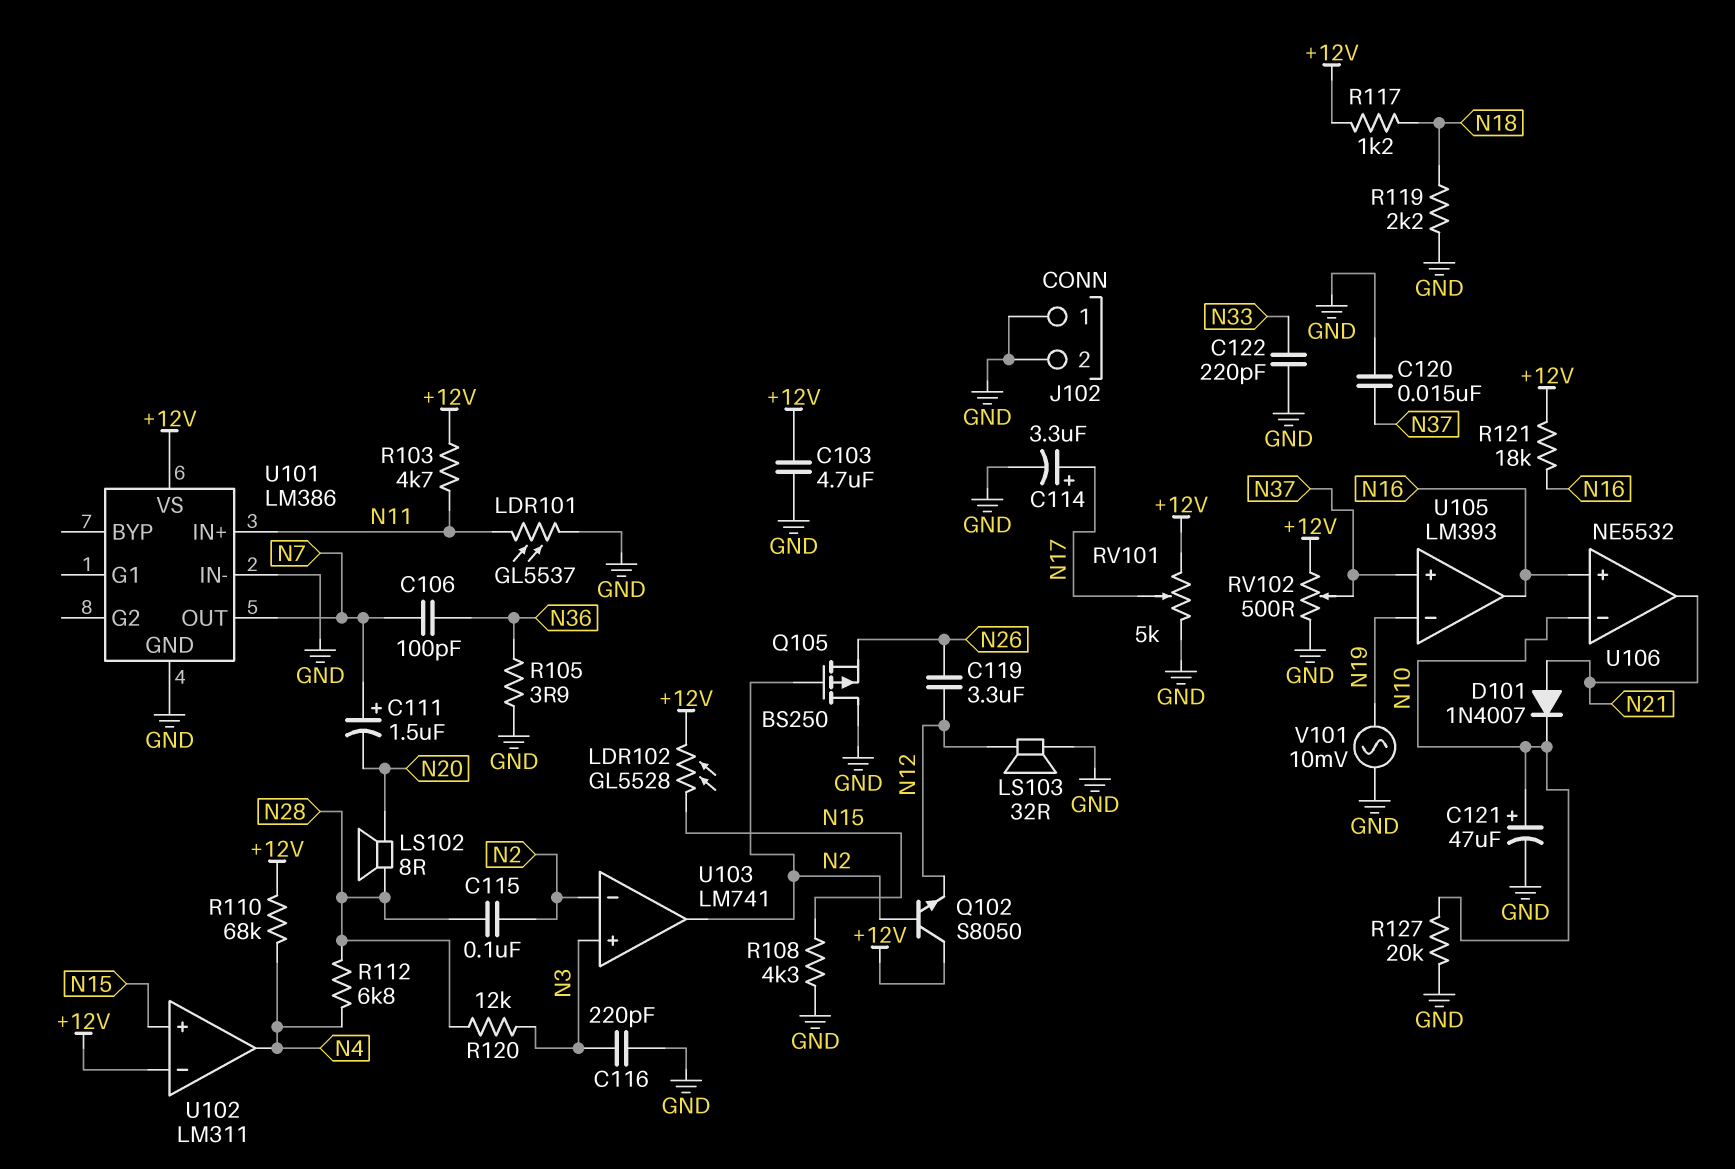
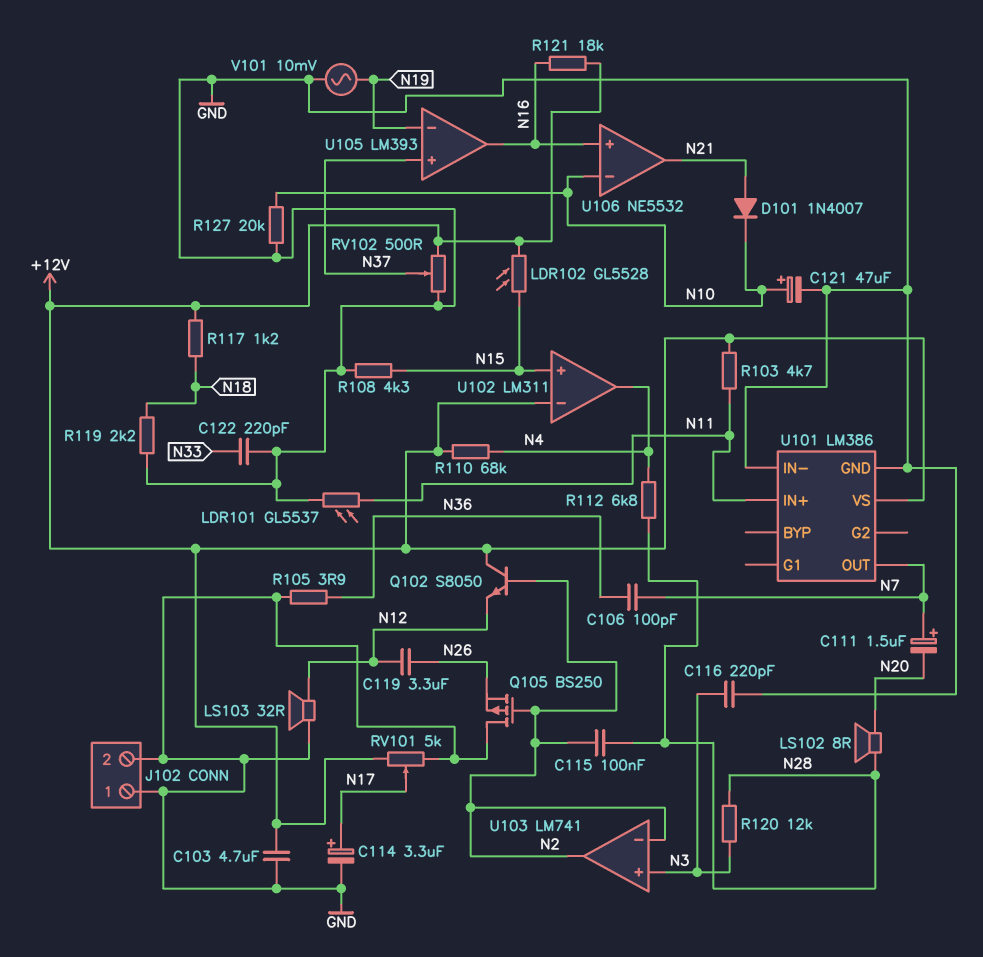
C120: 15nF (GND, N37) -> none

